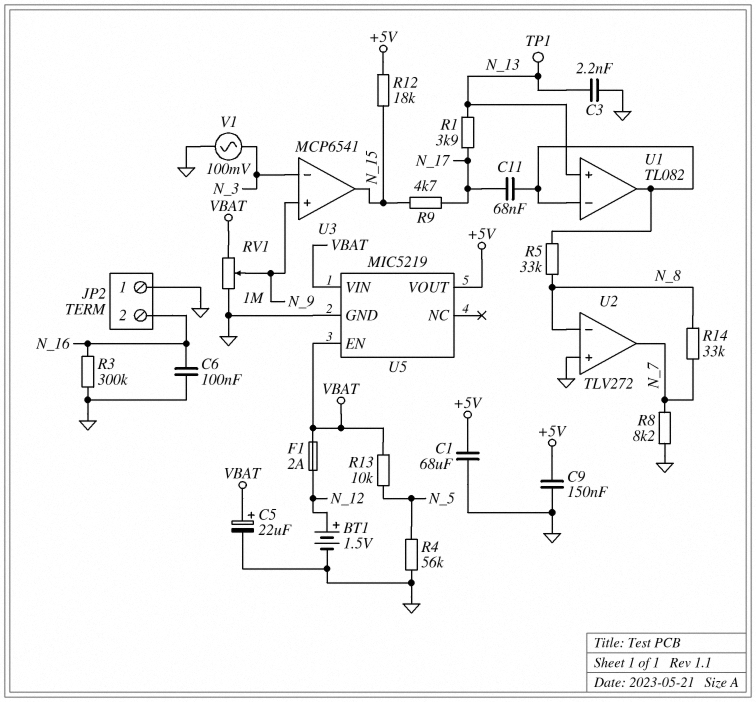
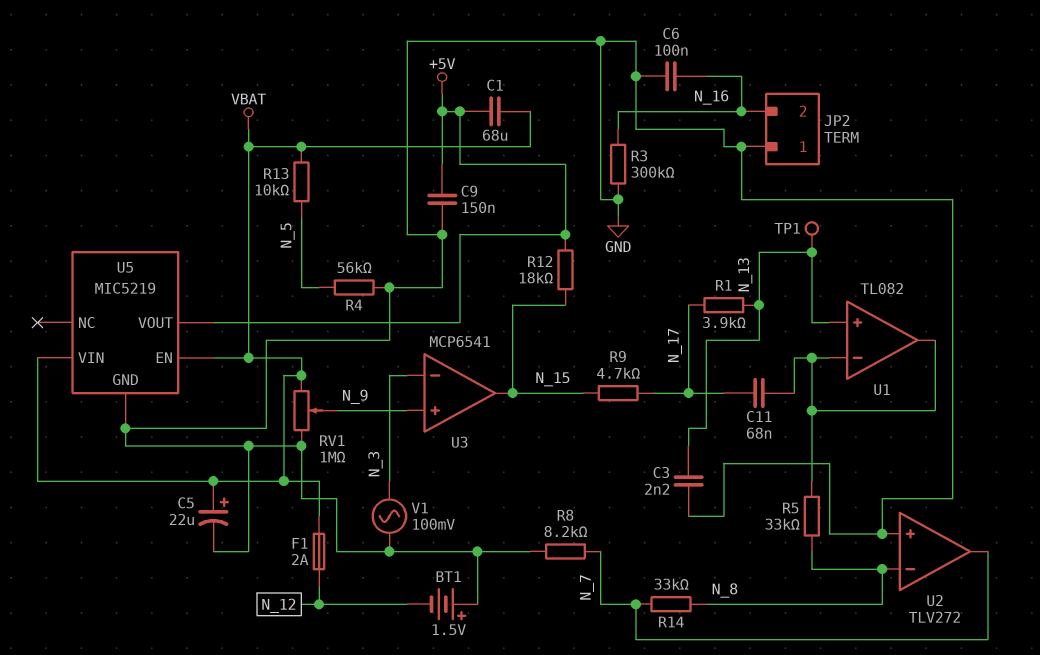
BT1: 1.5V (plus N_12, minus GND) -> 1.5V (plus GND, minus N_12)
C1: 68uF (+5V, GND) -> 68uF (+5V, VBAT)

